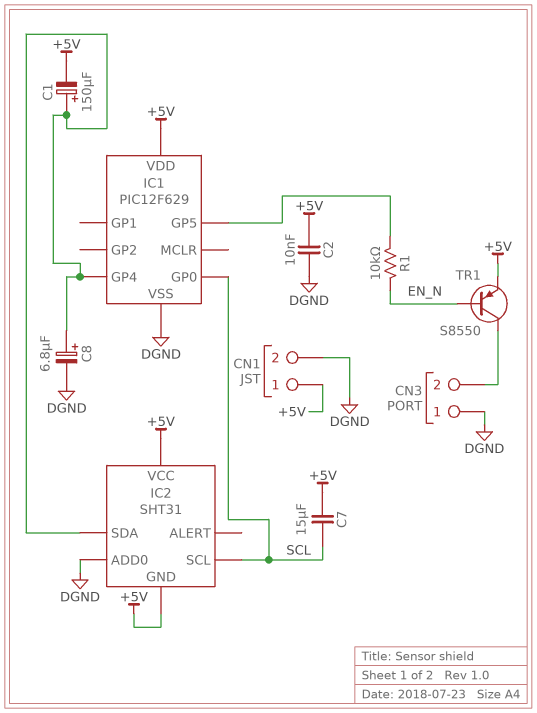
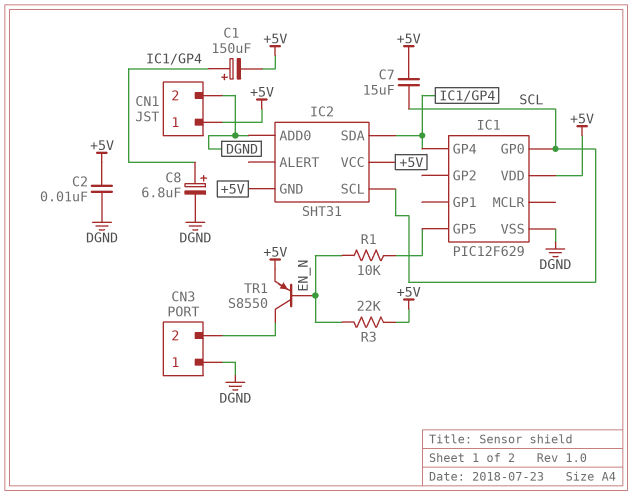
R3: none -> 22k (+5V, EN_N)

